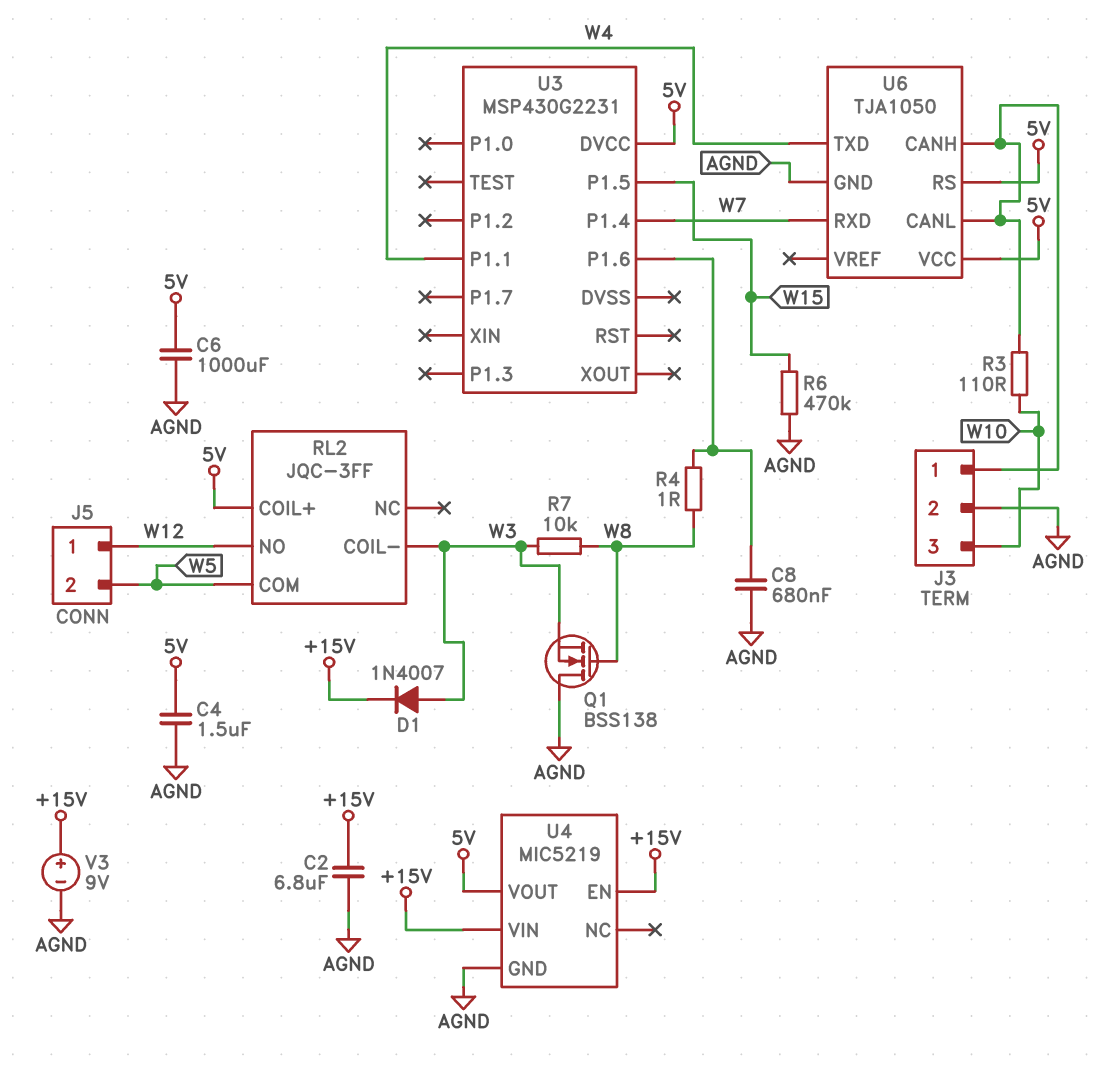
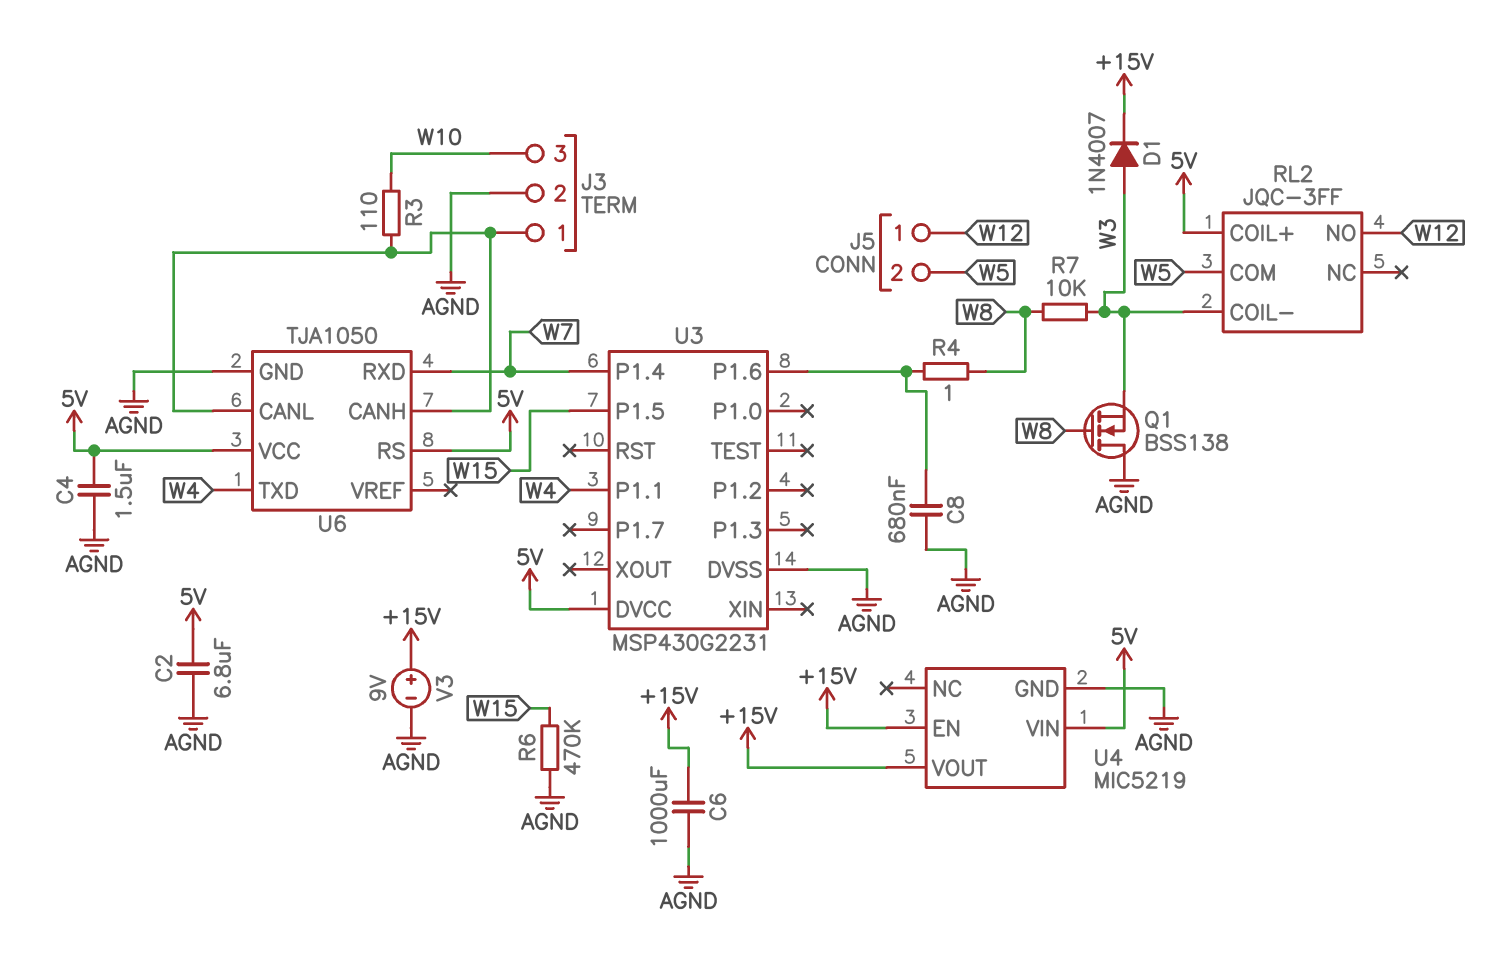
C2: 6.8uF (+15V, AGND) -> 6.8uF (5V, AGND)
C6: 1000uF (5V, AGND) -> 1000uF (+15V, AGND)
U3 pin DVSS: none -> AGND
U4 pin VIN: +15V -> 5V
U4 pin VOUT: 5V -> +15V

